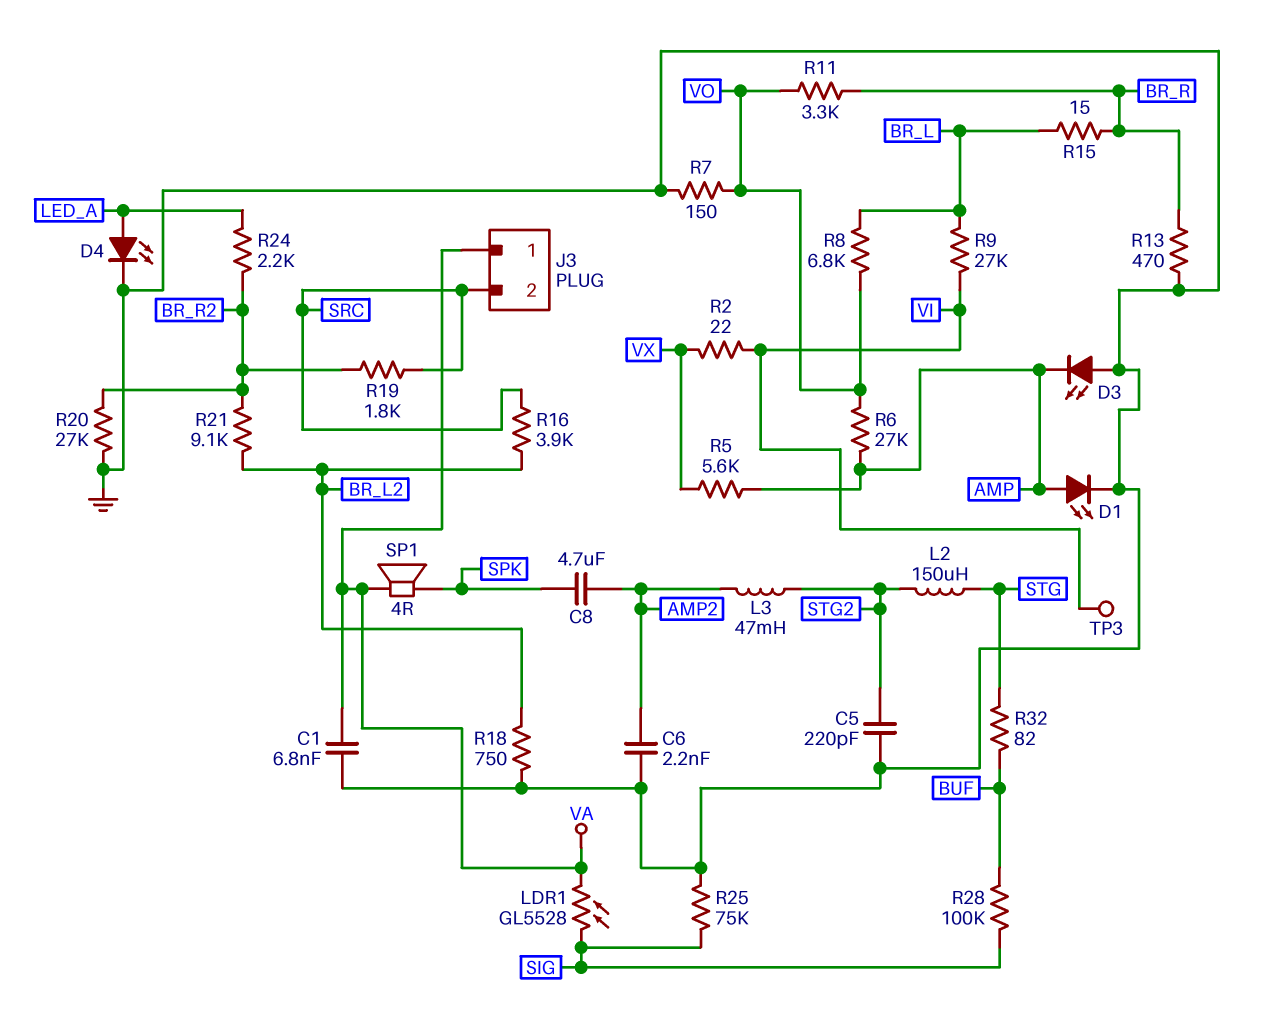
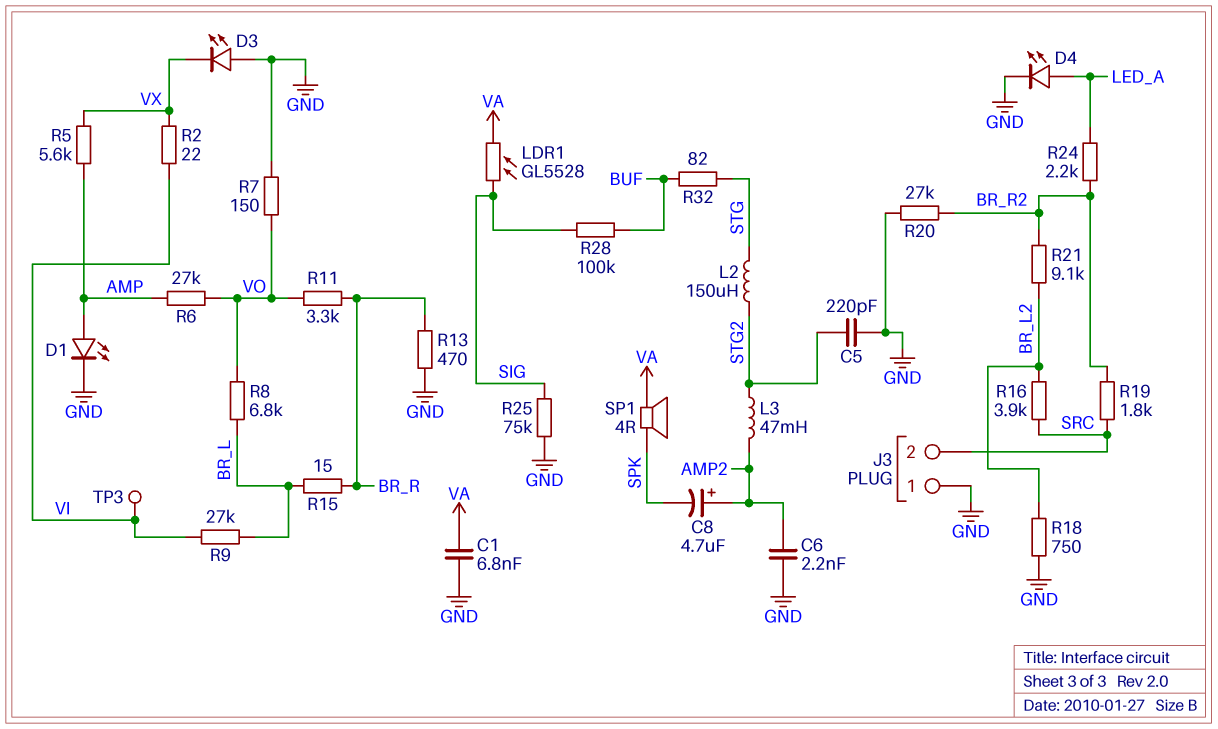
C8: 4.7uF (AMP2, SPK) -> 4.7uF (plus AMP2, minus SPK)
D3: LED (A GND, K AMP) -> LED (A GND, K VX)
J3 pin 1: VA -> GND

